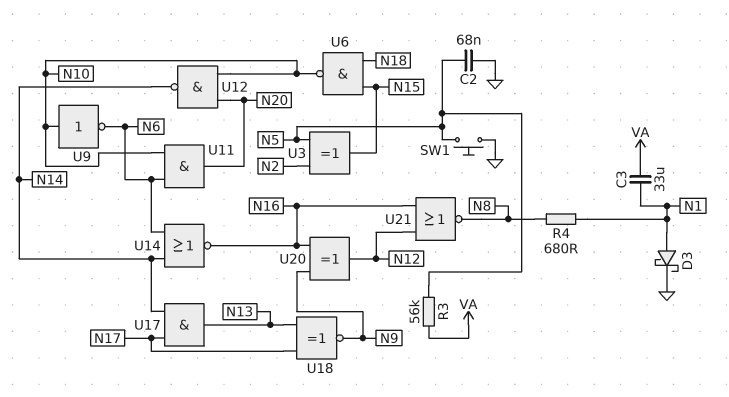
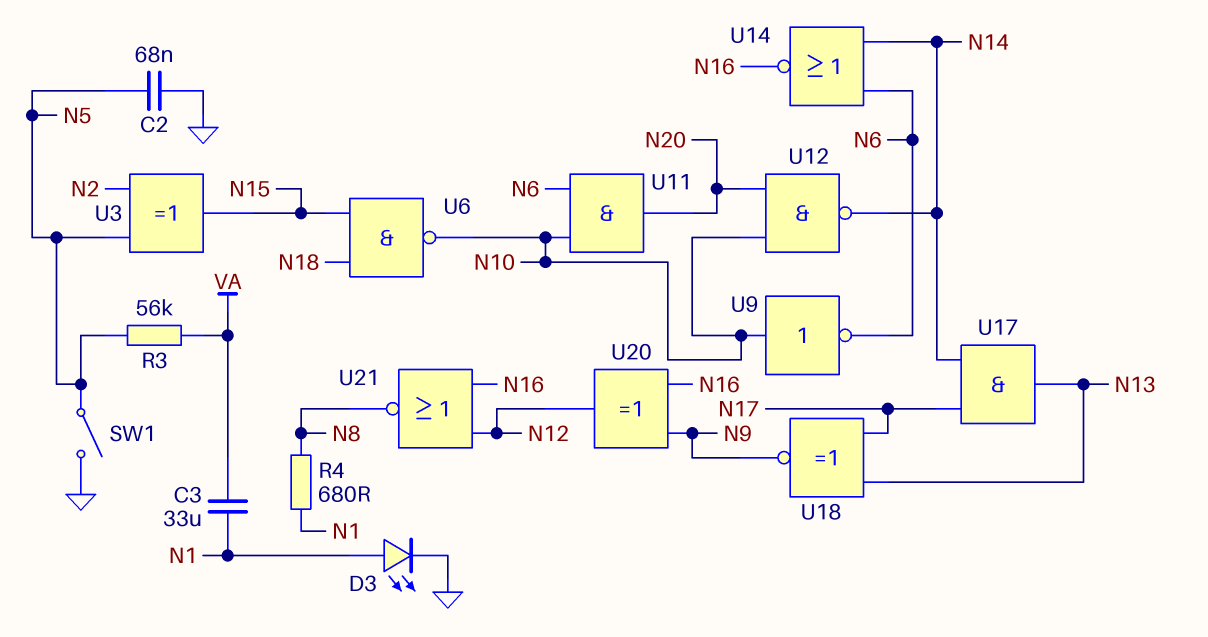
D3: schottky (A N1, K GND) -> LED (A N1, K GND)
SW1: button (GND, N5) -> switch (GND, N5)

